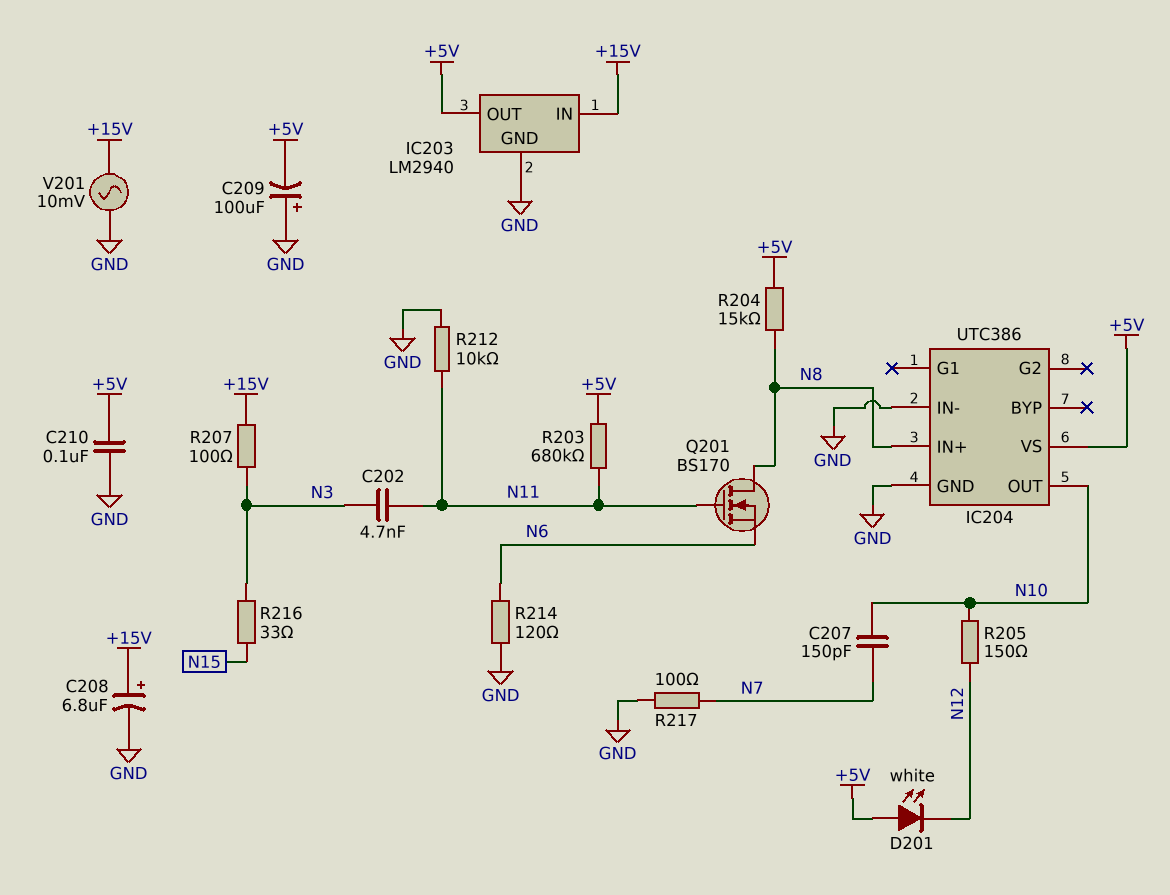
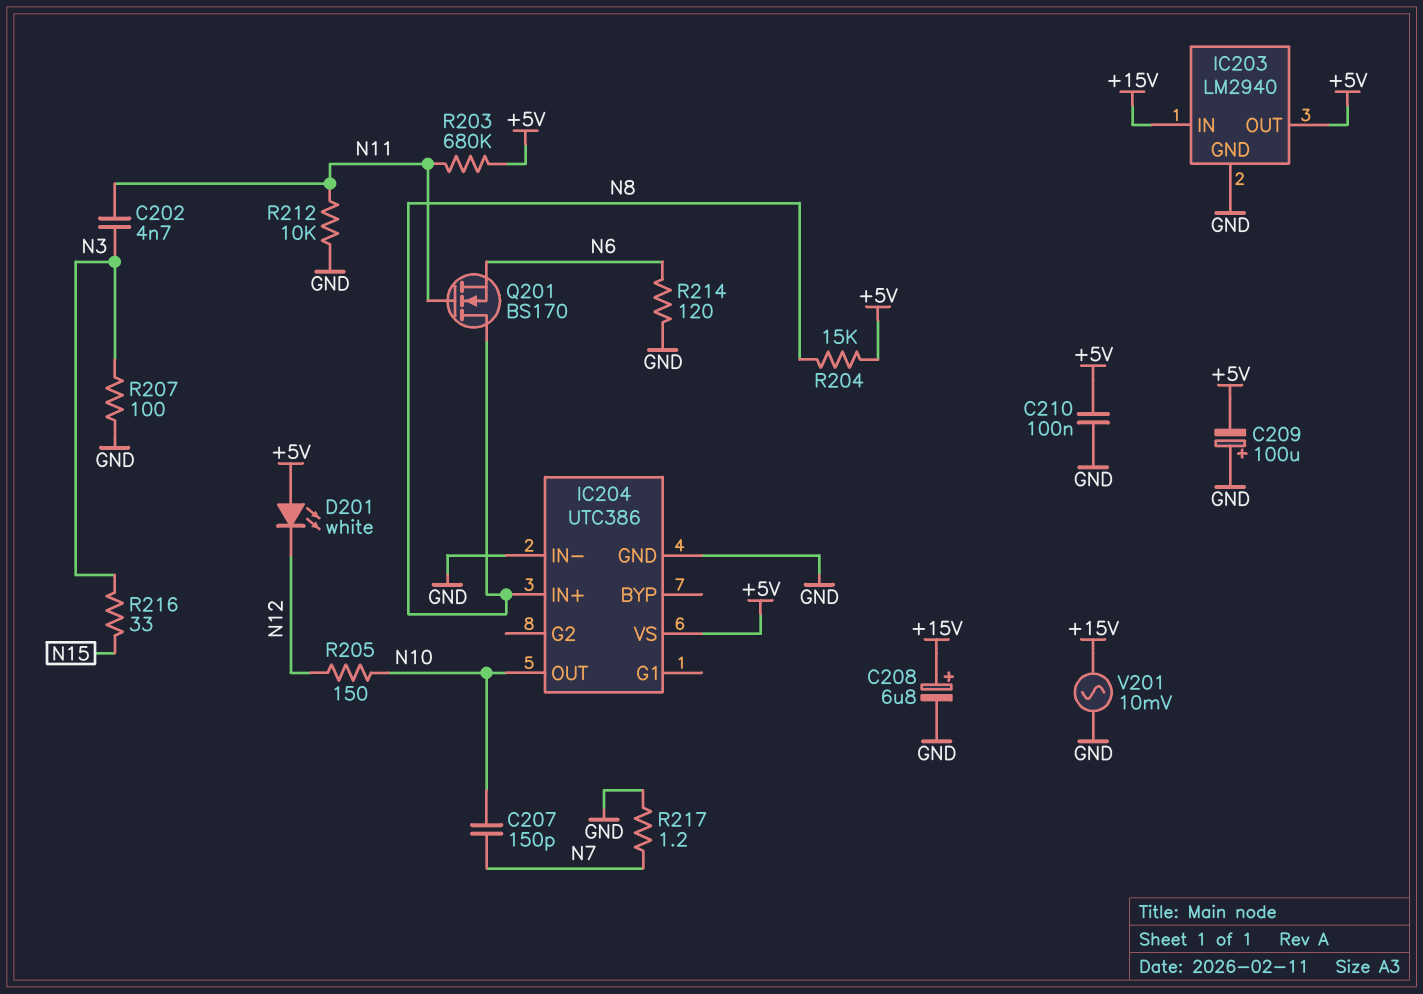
R207: 100 (+15V, N3) -> 100 (GND, N3)
R217: 100 (GND, N7) -> 1.2 (GND, N7)

